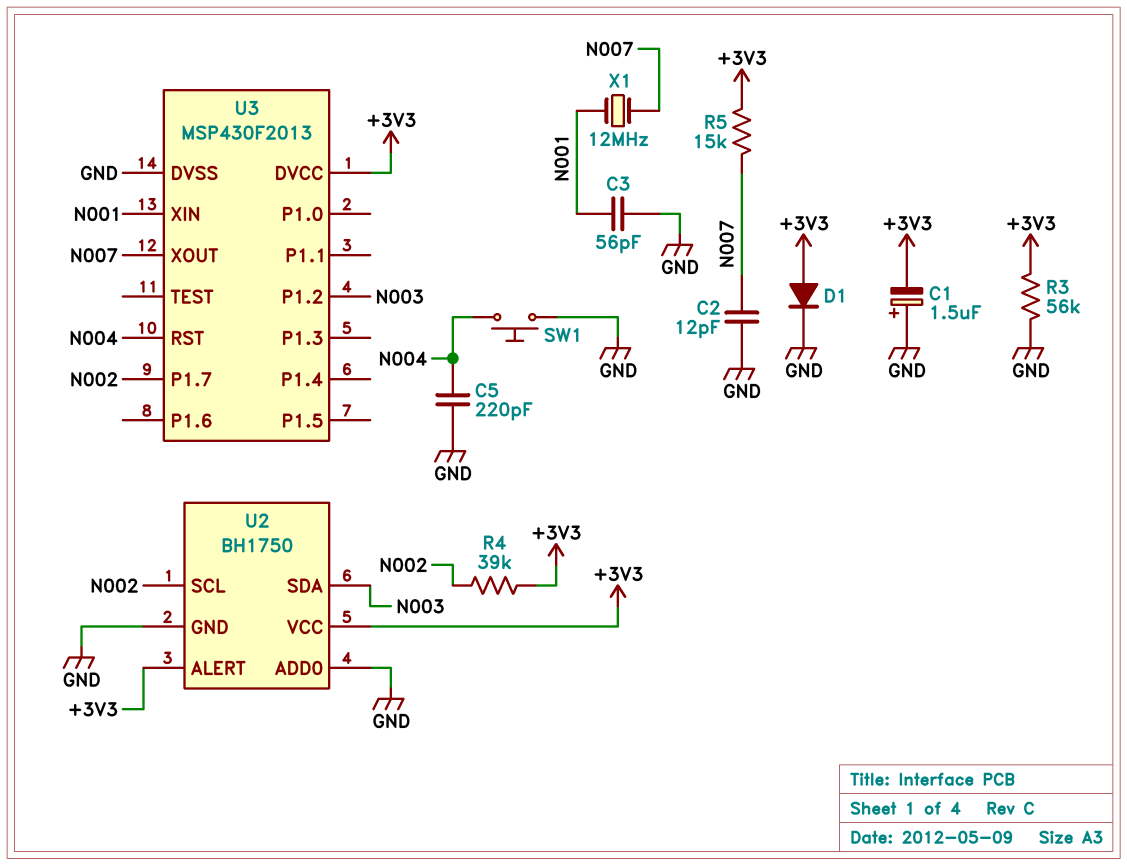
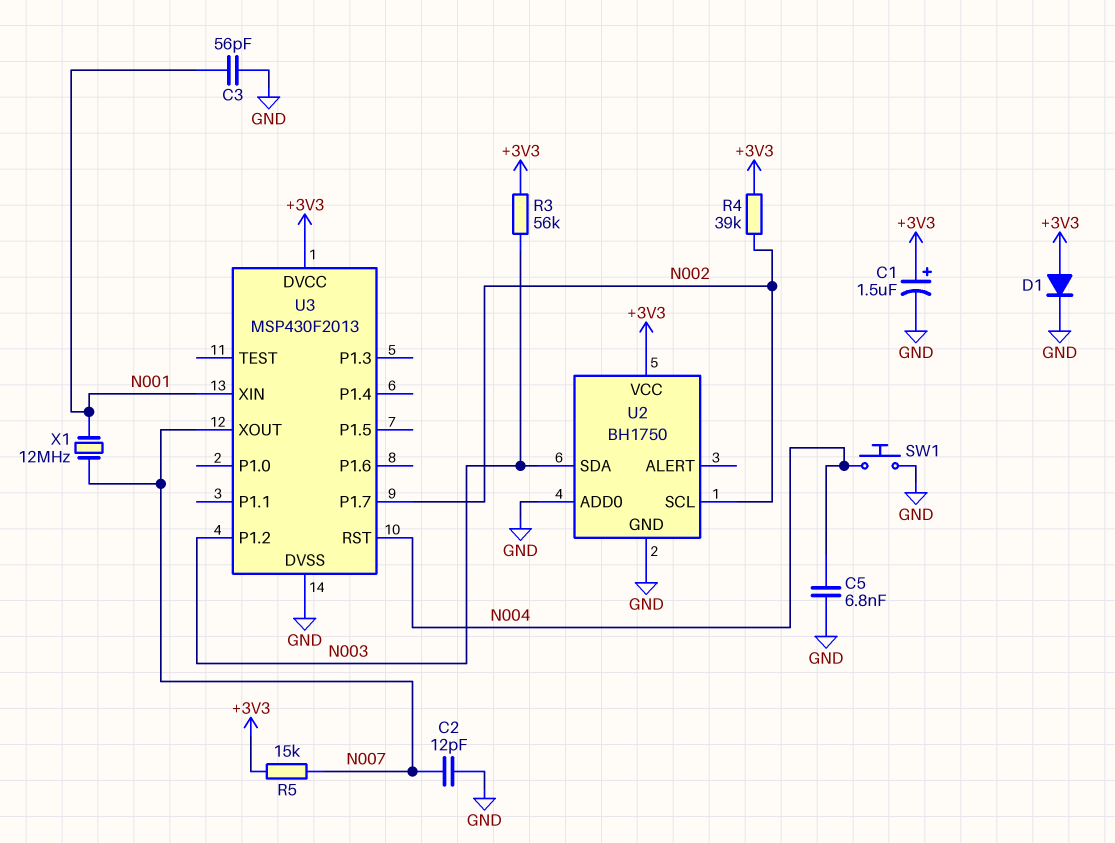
C1: 1.5uF (plus GND, minus +3V3) -> 1.5uF (plus +3V3, minus GND)
C5: 220pF (GND, N004) -> 6.8nF (GND, N004)
R3: 56k (+3V3, GND) -> 56k (+3V3, N003)
U2 pin ALERT: +3V3 -> none

